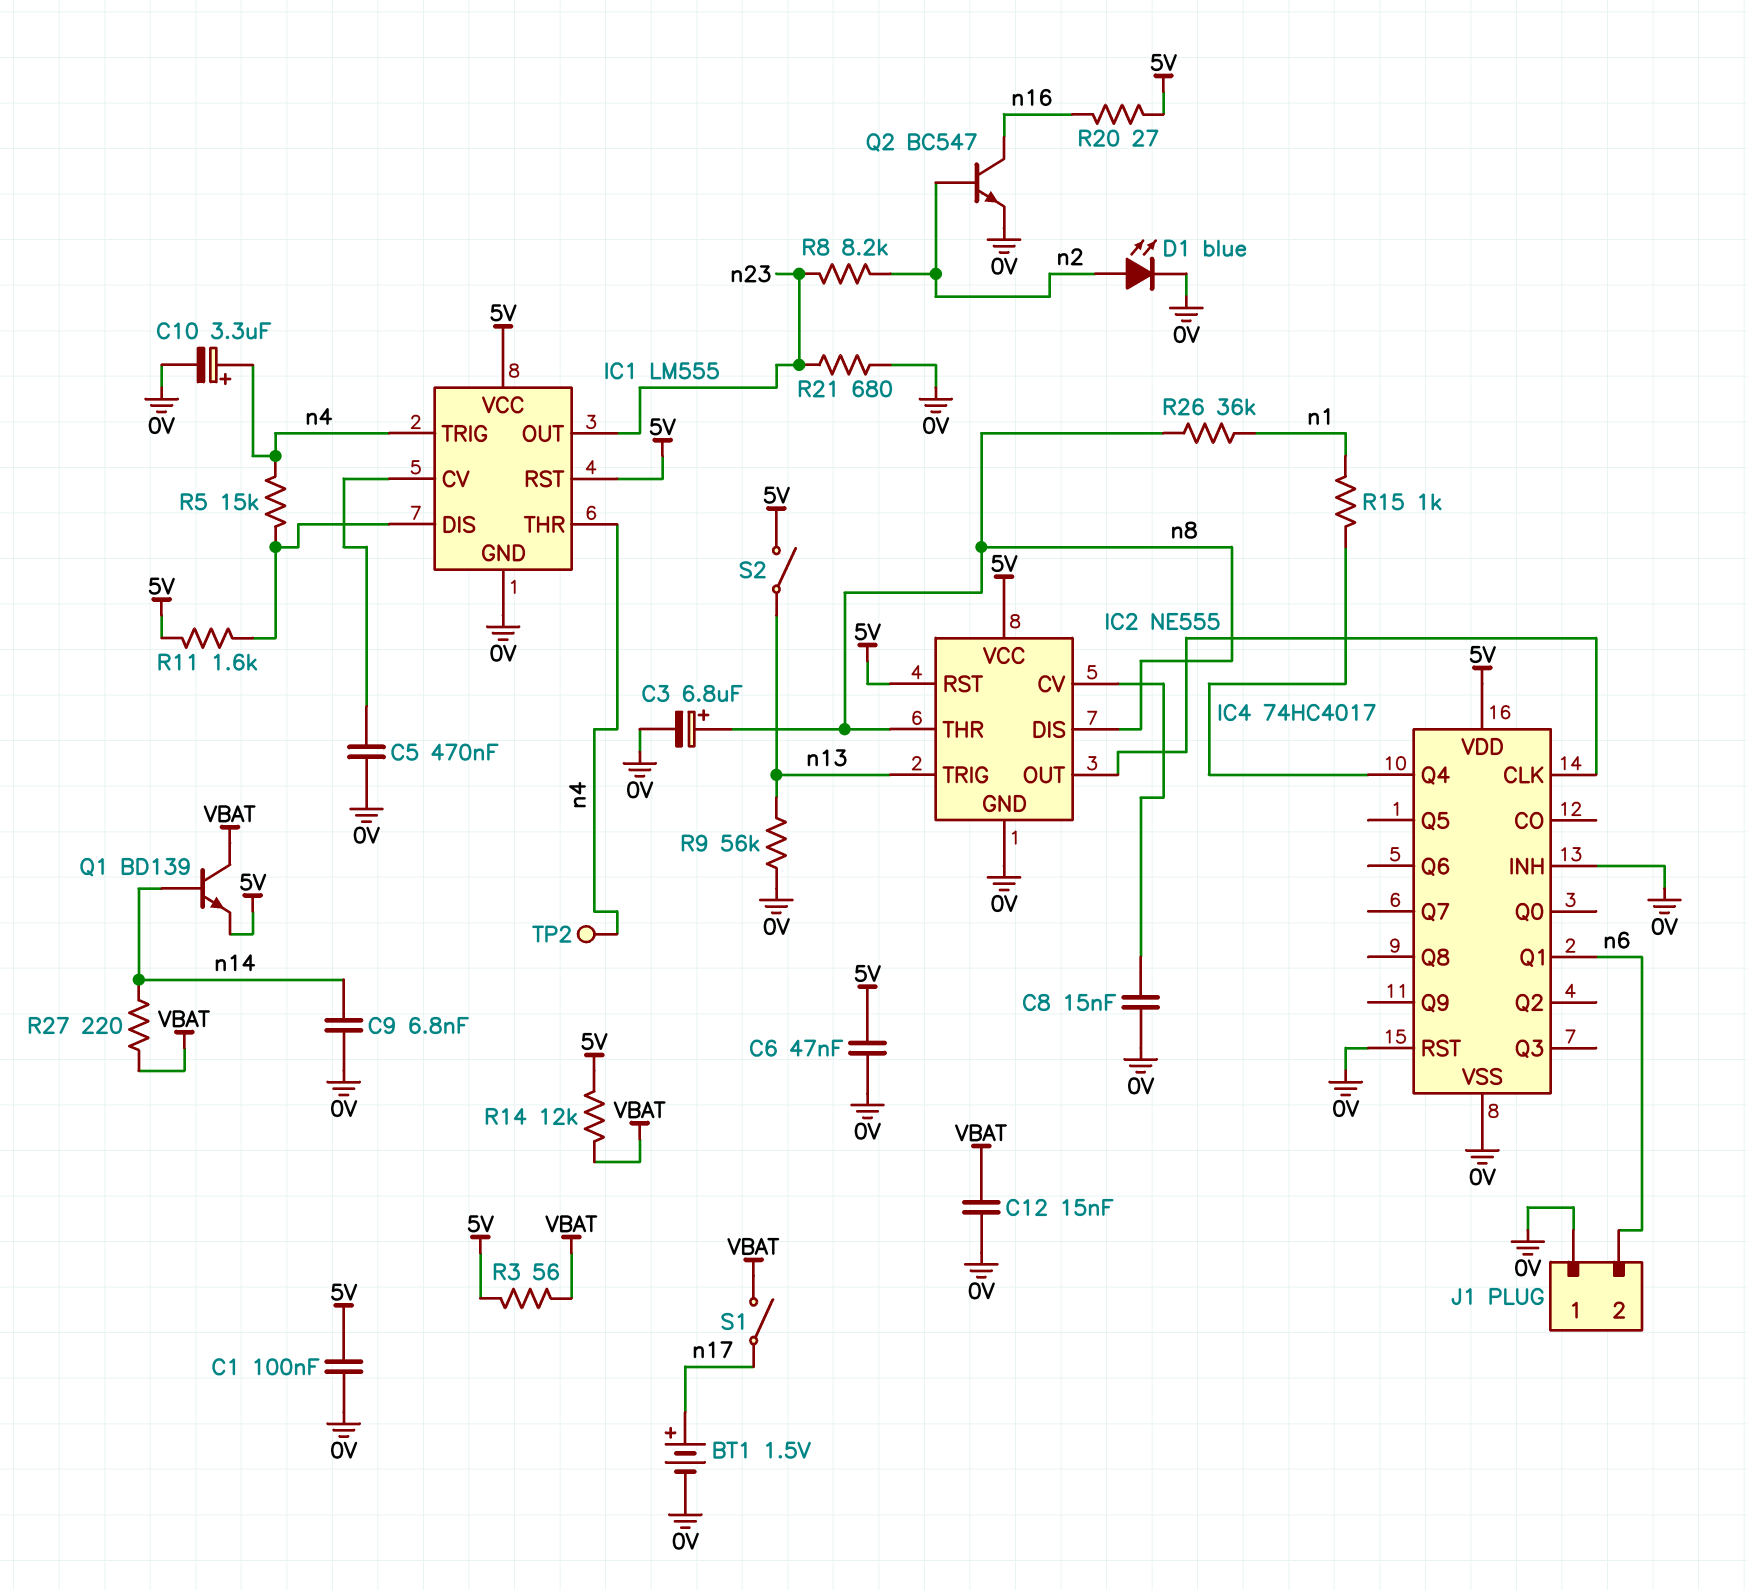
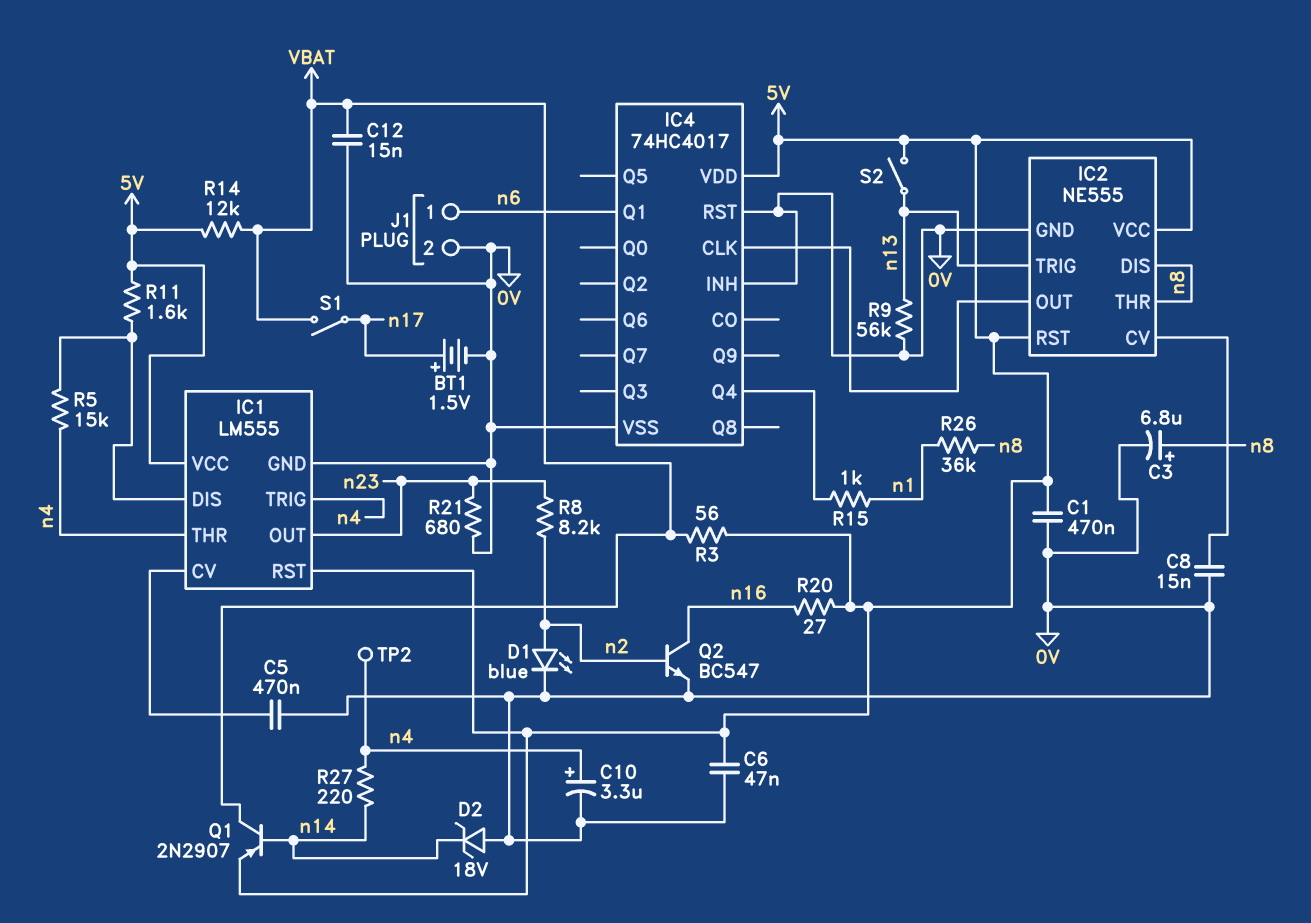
C1: 100nF (0V, 5V) -> 470nF (0V, 5V)
C9: 6.8nF (0V, n14) -> none
D2: none -> zener 18V (A 0V, K n14)
J1 pin 1: 0V -> n6
J1 pin 2: n6 -> 0V
Q1: NPN BD139 (B n14, C VBAT, E 5V) -> PNP 2N2907 (B n14, C VBAT, E 5V)
R27: 220 (VBAT, n14) -> 220 (n4, n14)

